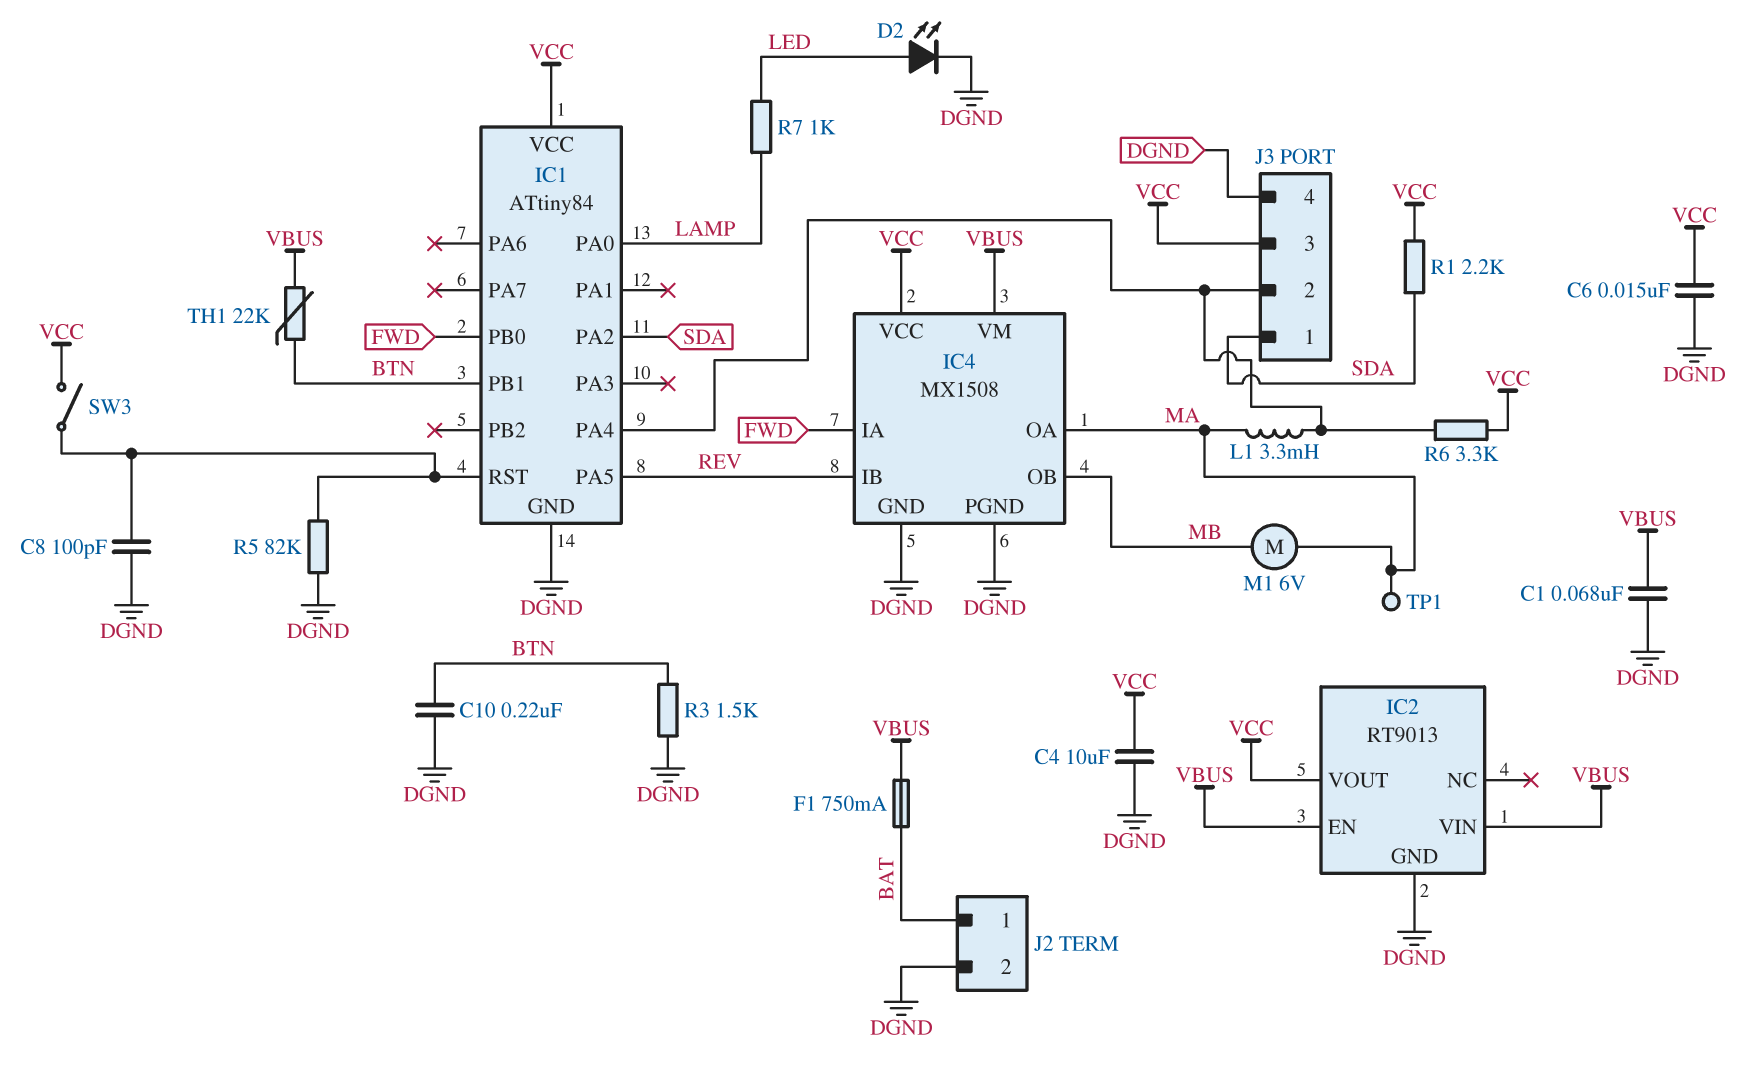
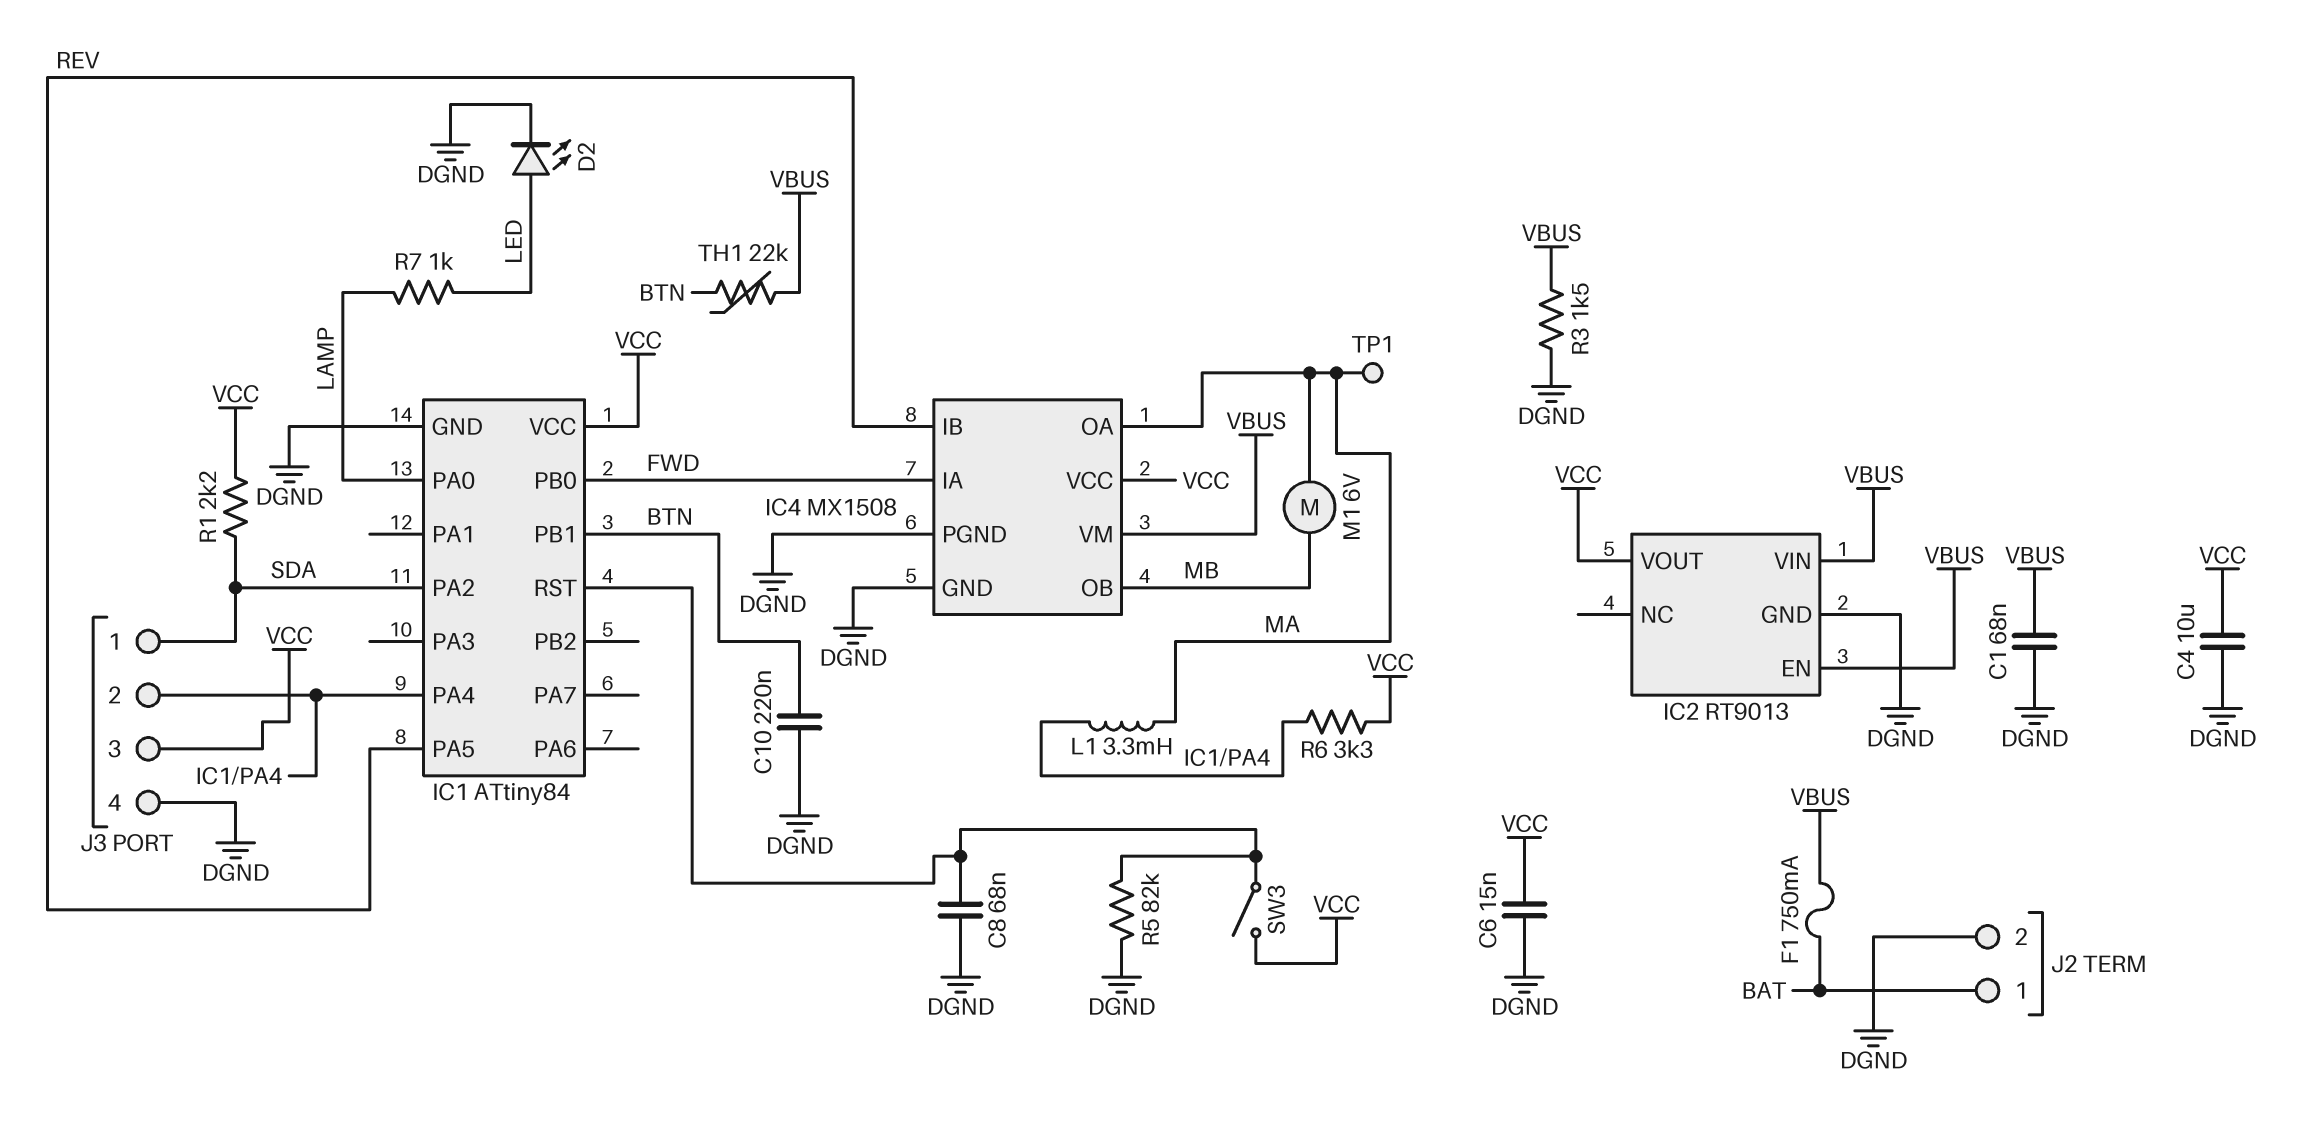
C8: 100pF (DGND, IC1/RST) -> 68nF (DGND, IC1/RST)
R3: 1.5k (BTN, DGND) -> 1.5k (DGND, VBUS)

